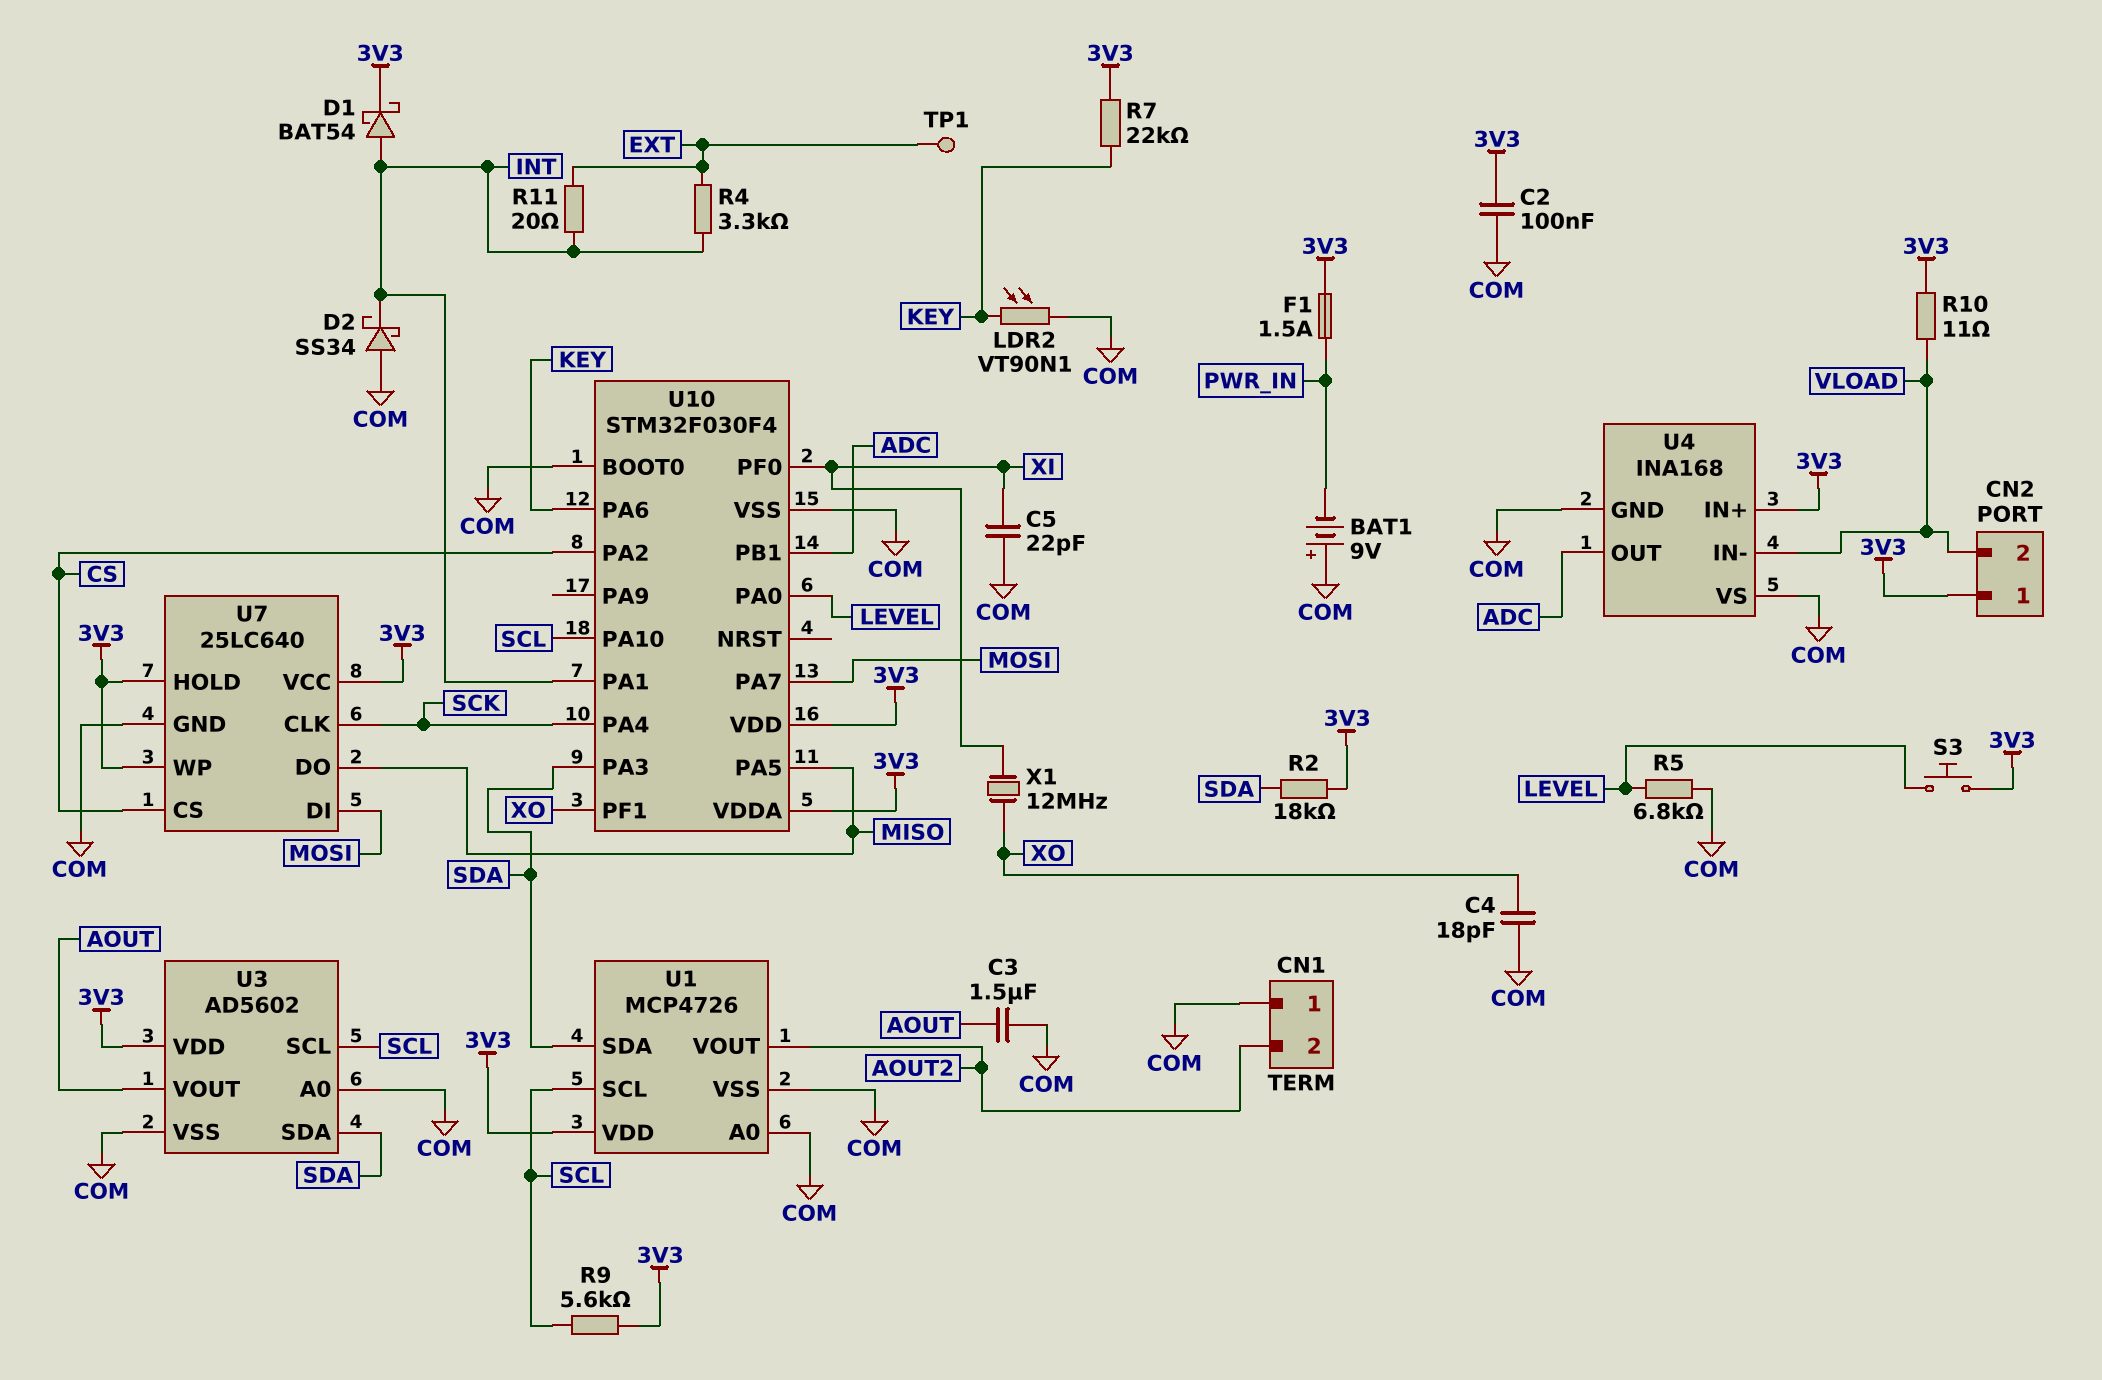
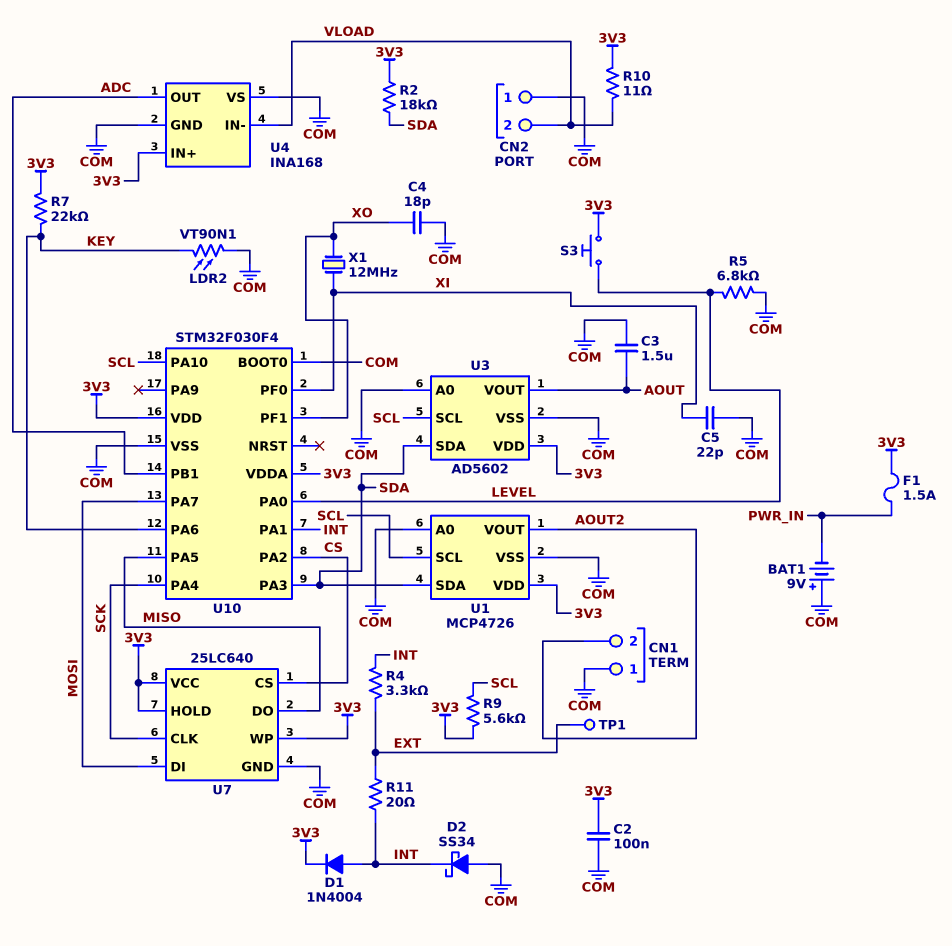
CN2 pin 1: 3V3 -> COM
D1: schottky BAT54 (A INT, K 3V3) -> diode 1N4004 (A INT, K 3V3)

